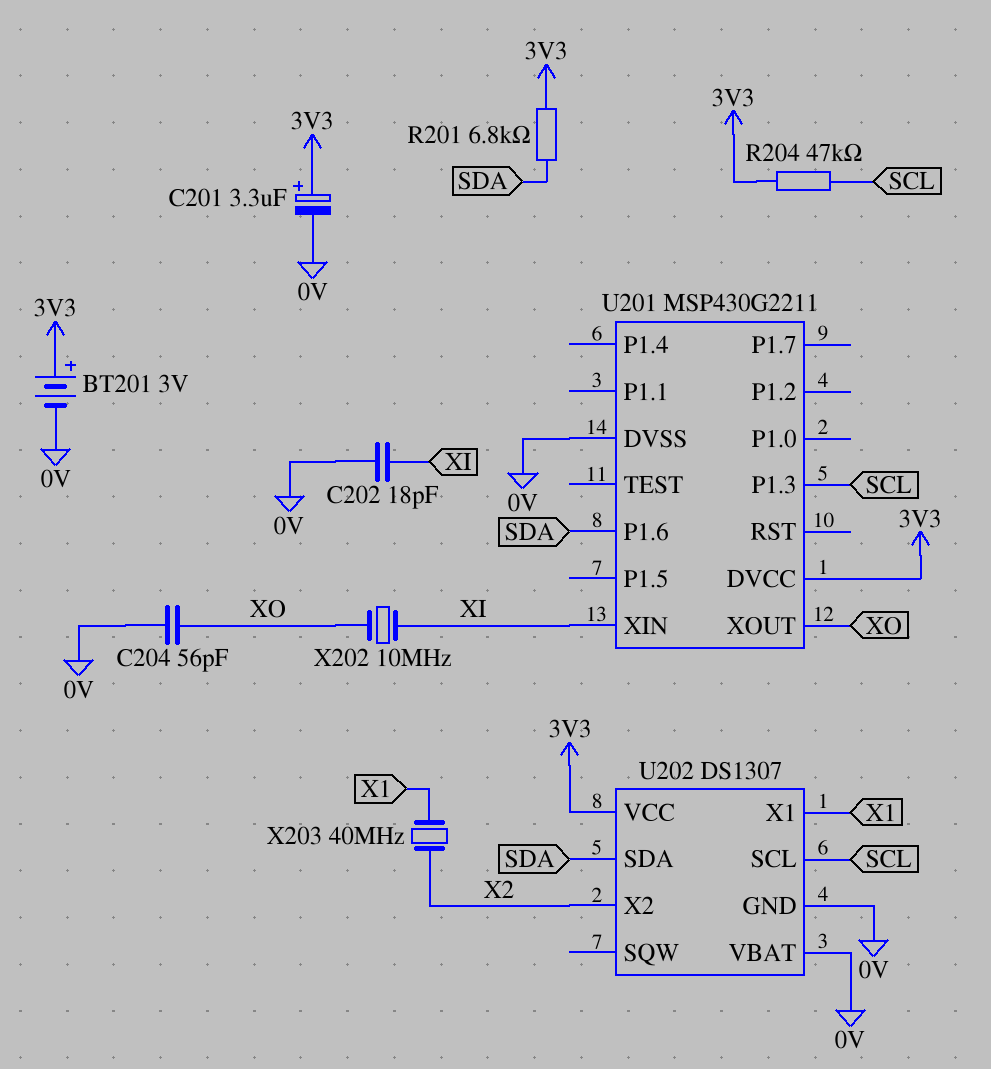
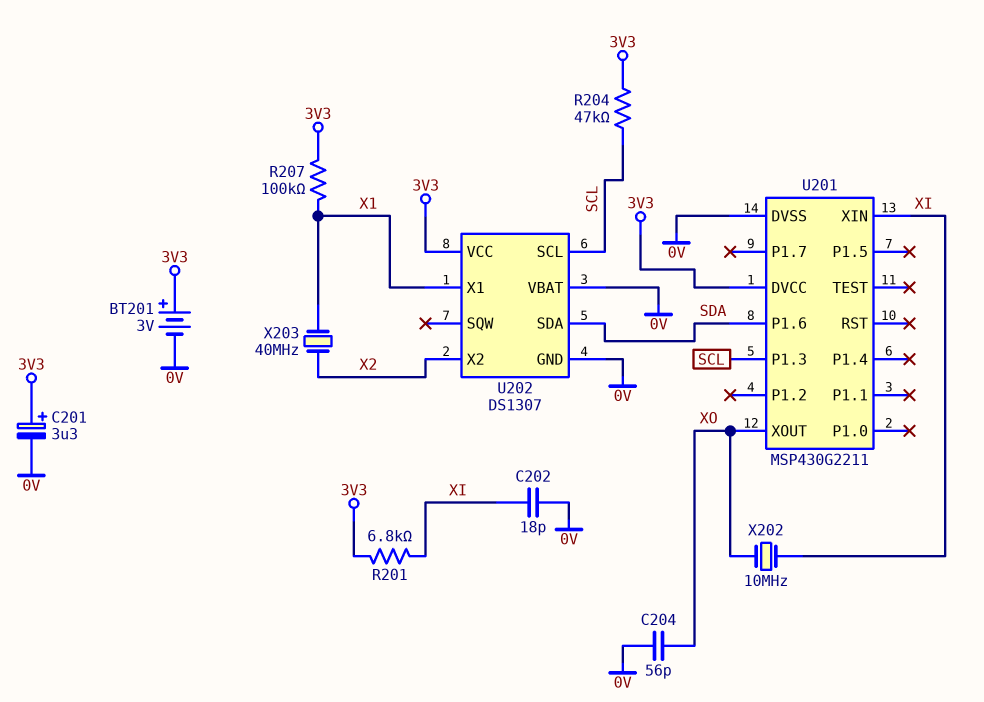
R201: 6.8k (3V3, SDA) -> 6.8k (3V3, XI)
R207: none -> 100k (3V3, X1)

